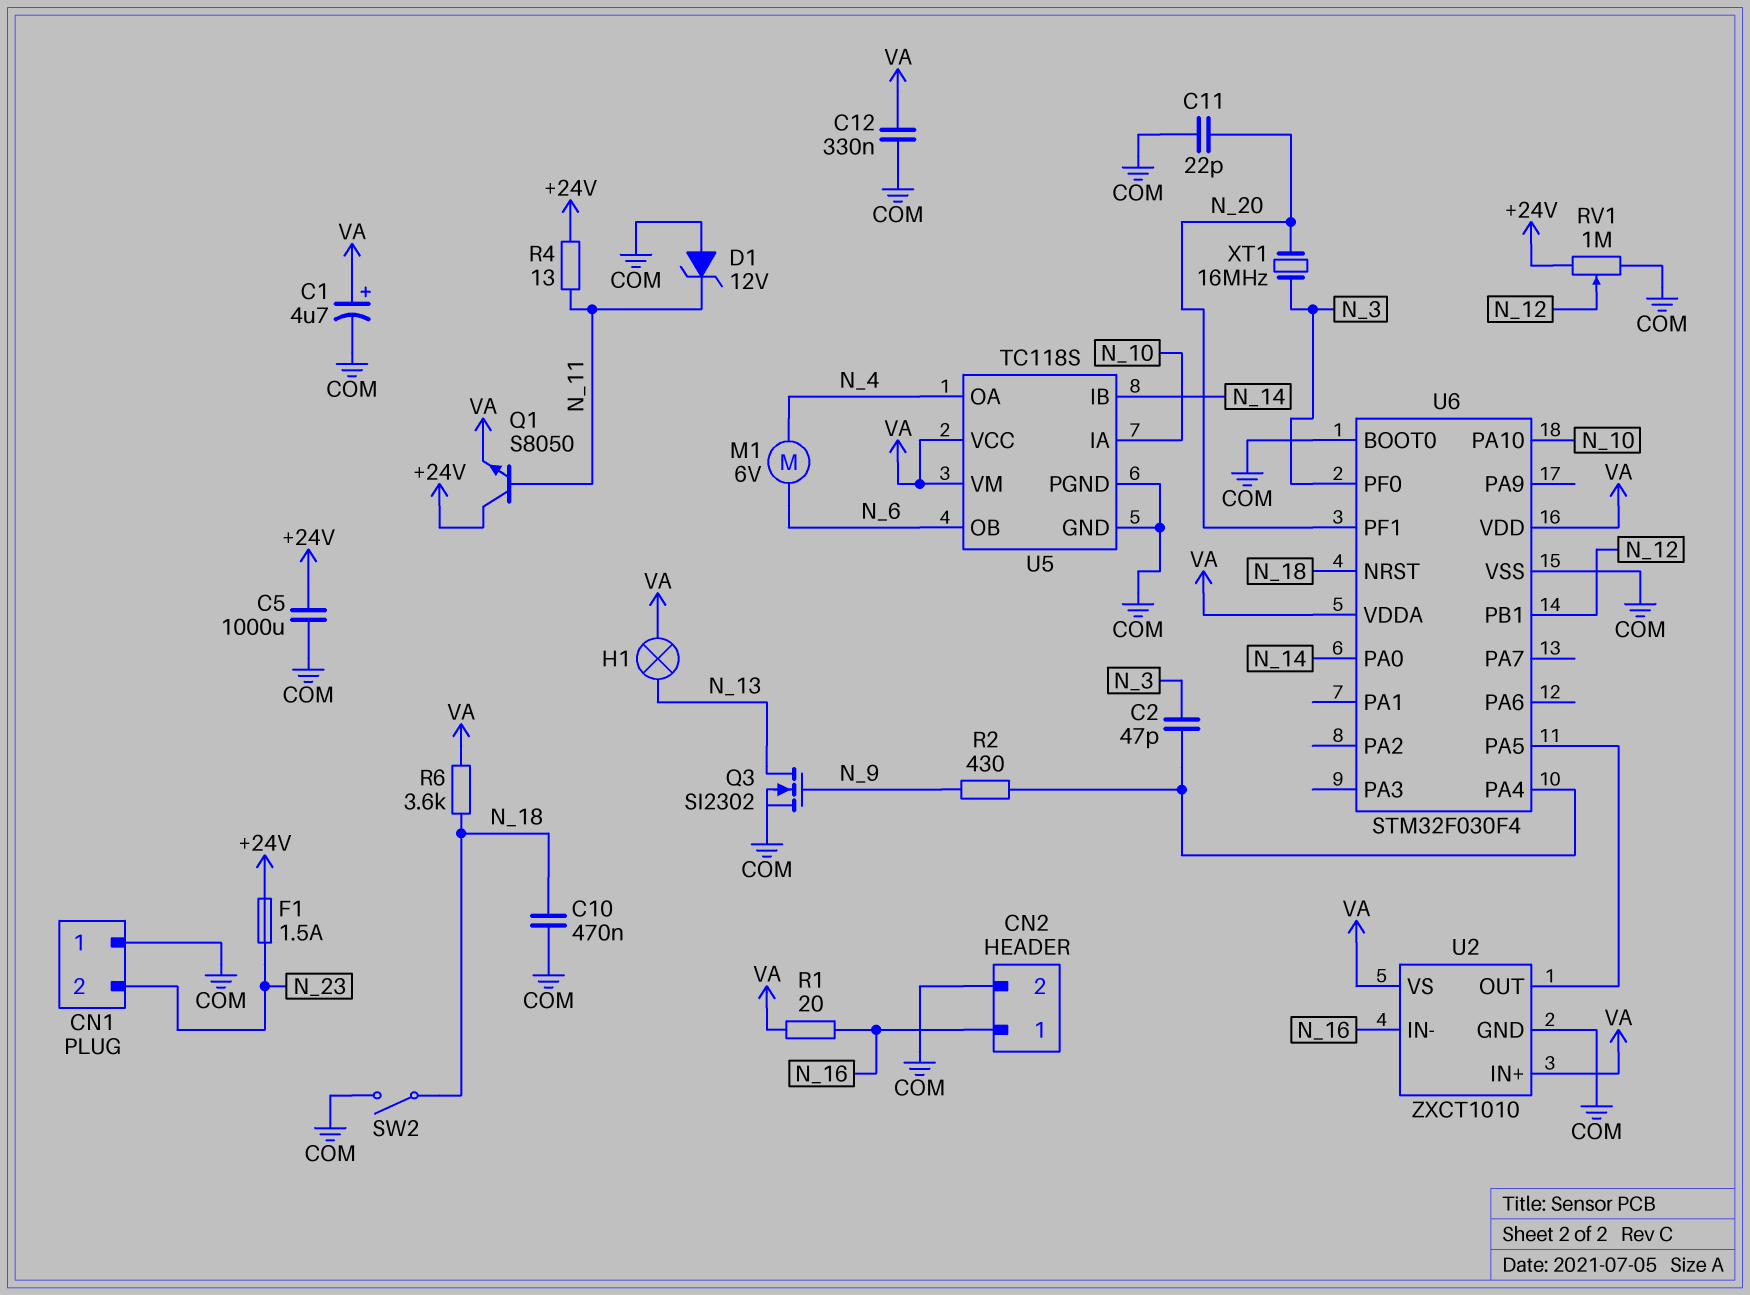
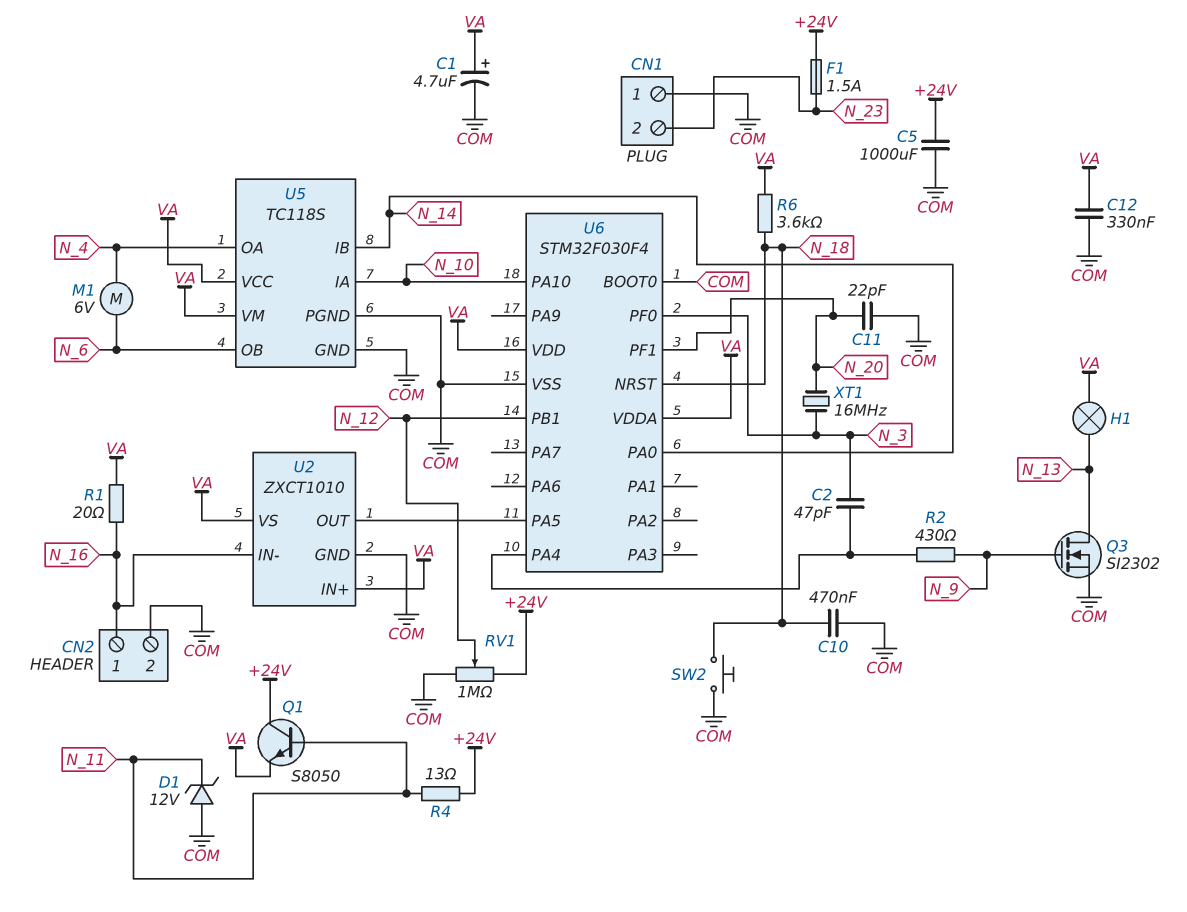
SW2: switch (COM, N_18) -> button (COM, N_18)

